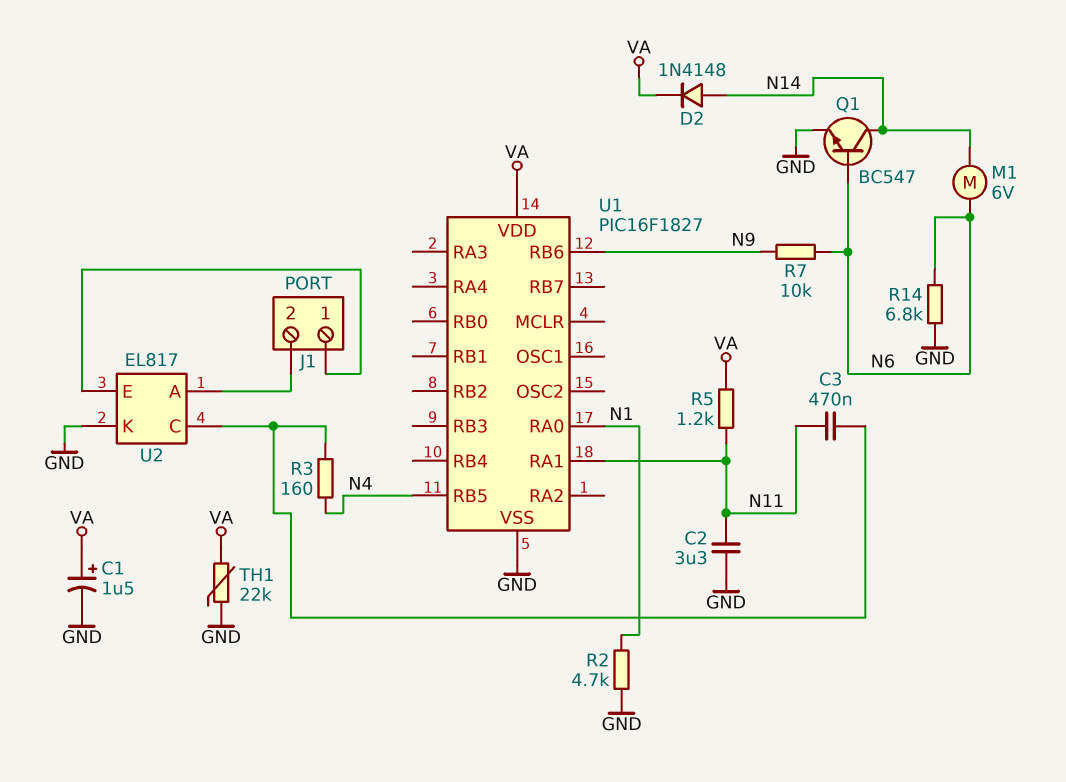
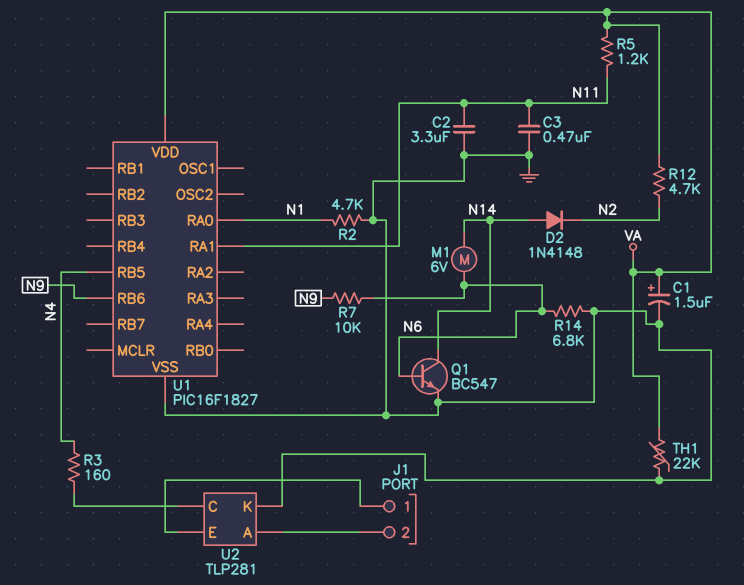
C3: 470nF (N11, U2/C) -> 470nF (GND, N11)
D2: diode 1N4148 (A N14, K VA) -> diode 1N4148 (A N14, K N2)
R12: none -> 4.7k (N2, VA)
U2: EL817 -> TLP281

